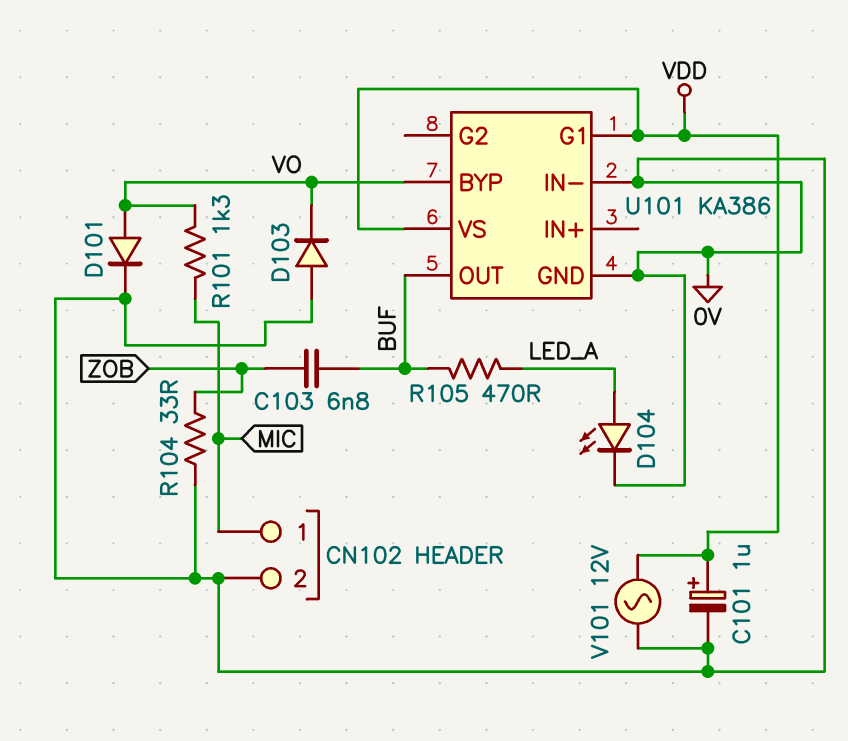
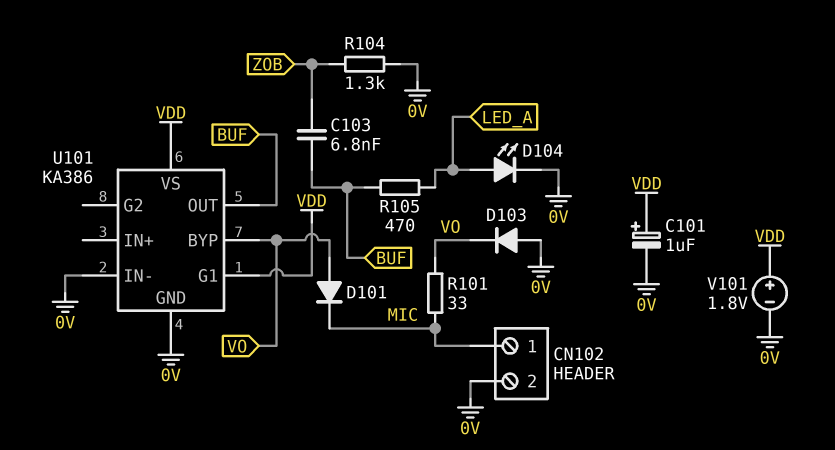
D101: diode (A VO, K 0V) -> diode (A VO, K MIC)
R101: 1.3k (MIC, VO) -> 33 (MIC, VO)
R104: 33 (0V, ZOB) -> 1.3k (0V, ZOB)
V101: AC 12V (0V, VDD) -> 1.8V (plus VDD, minus 0V)

